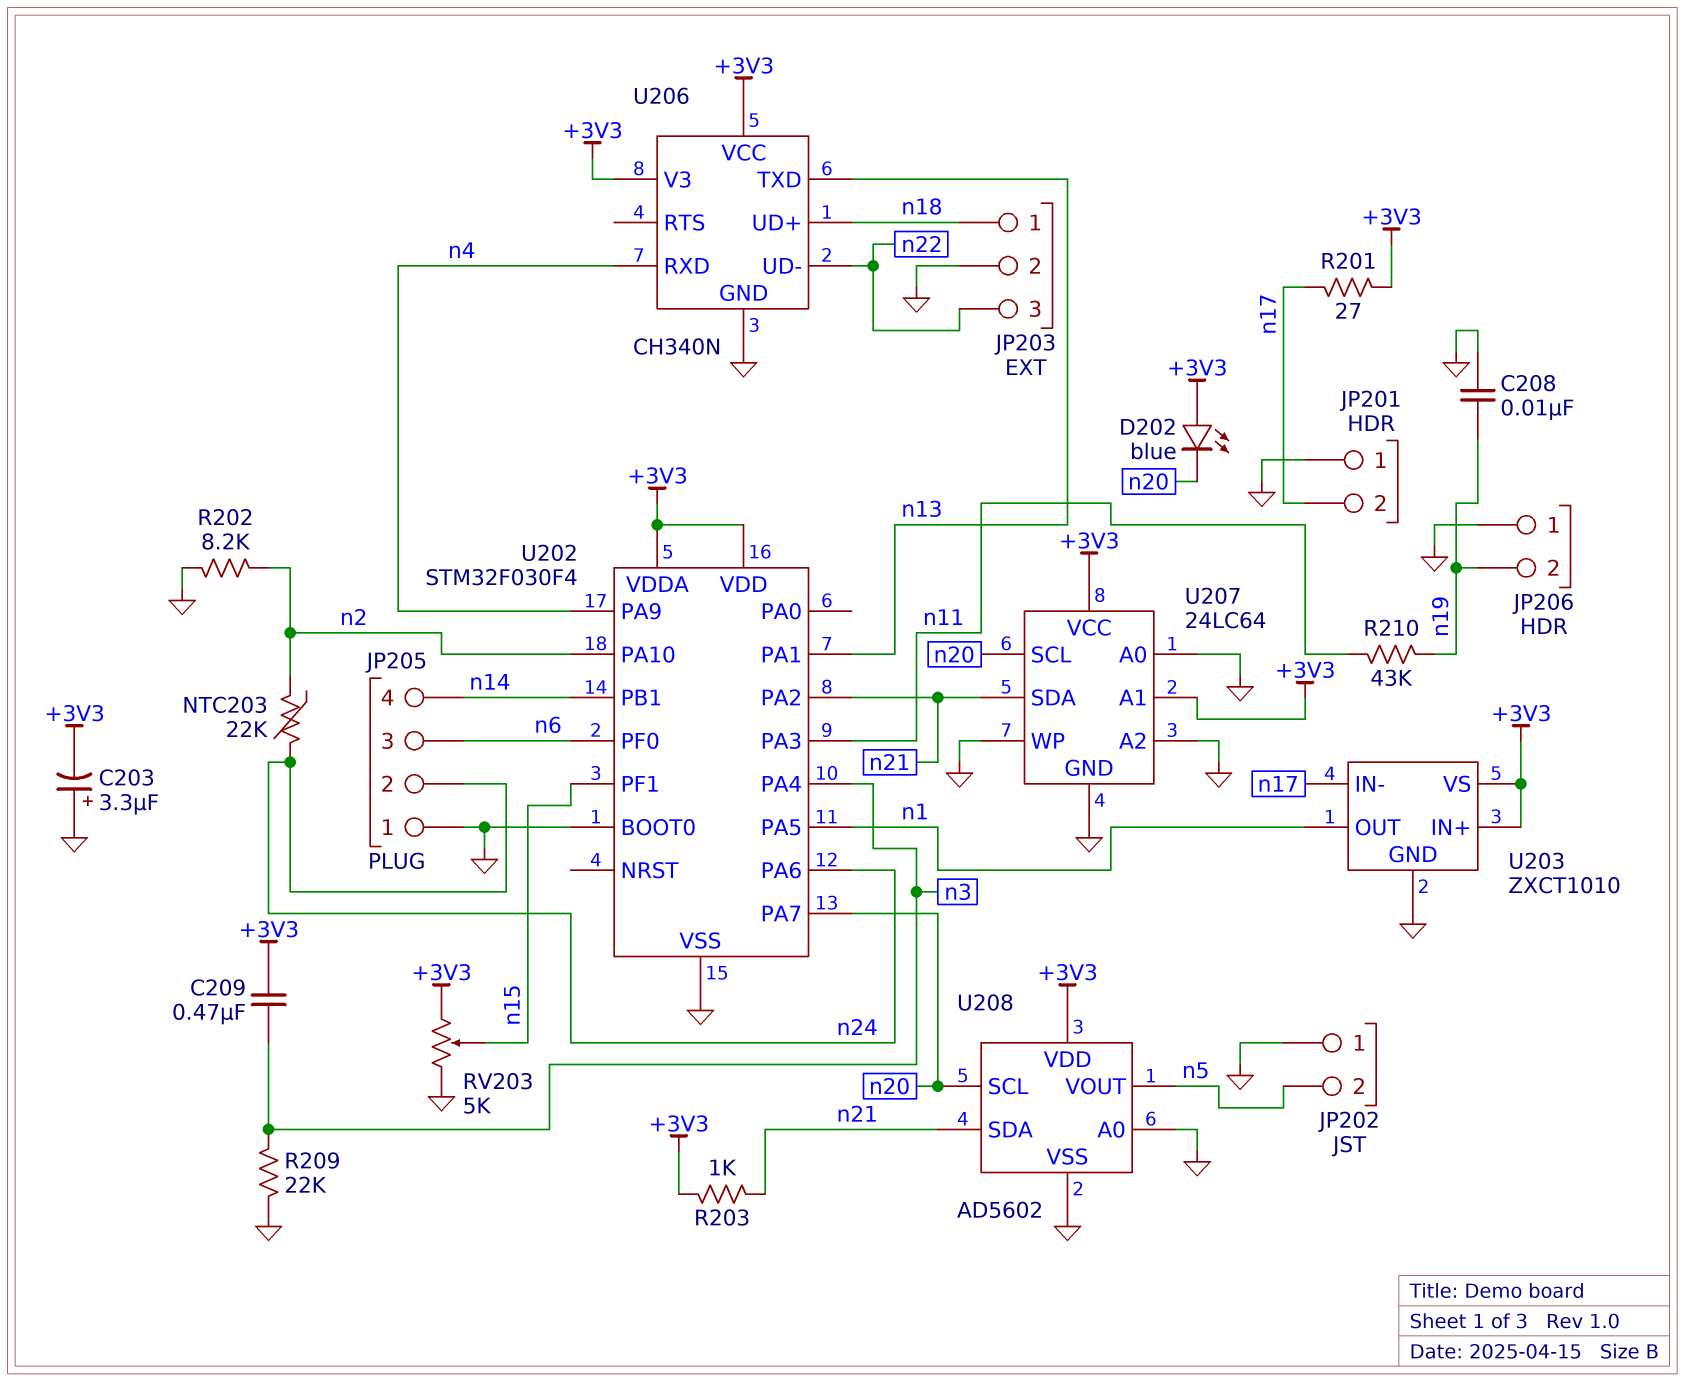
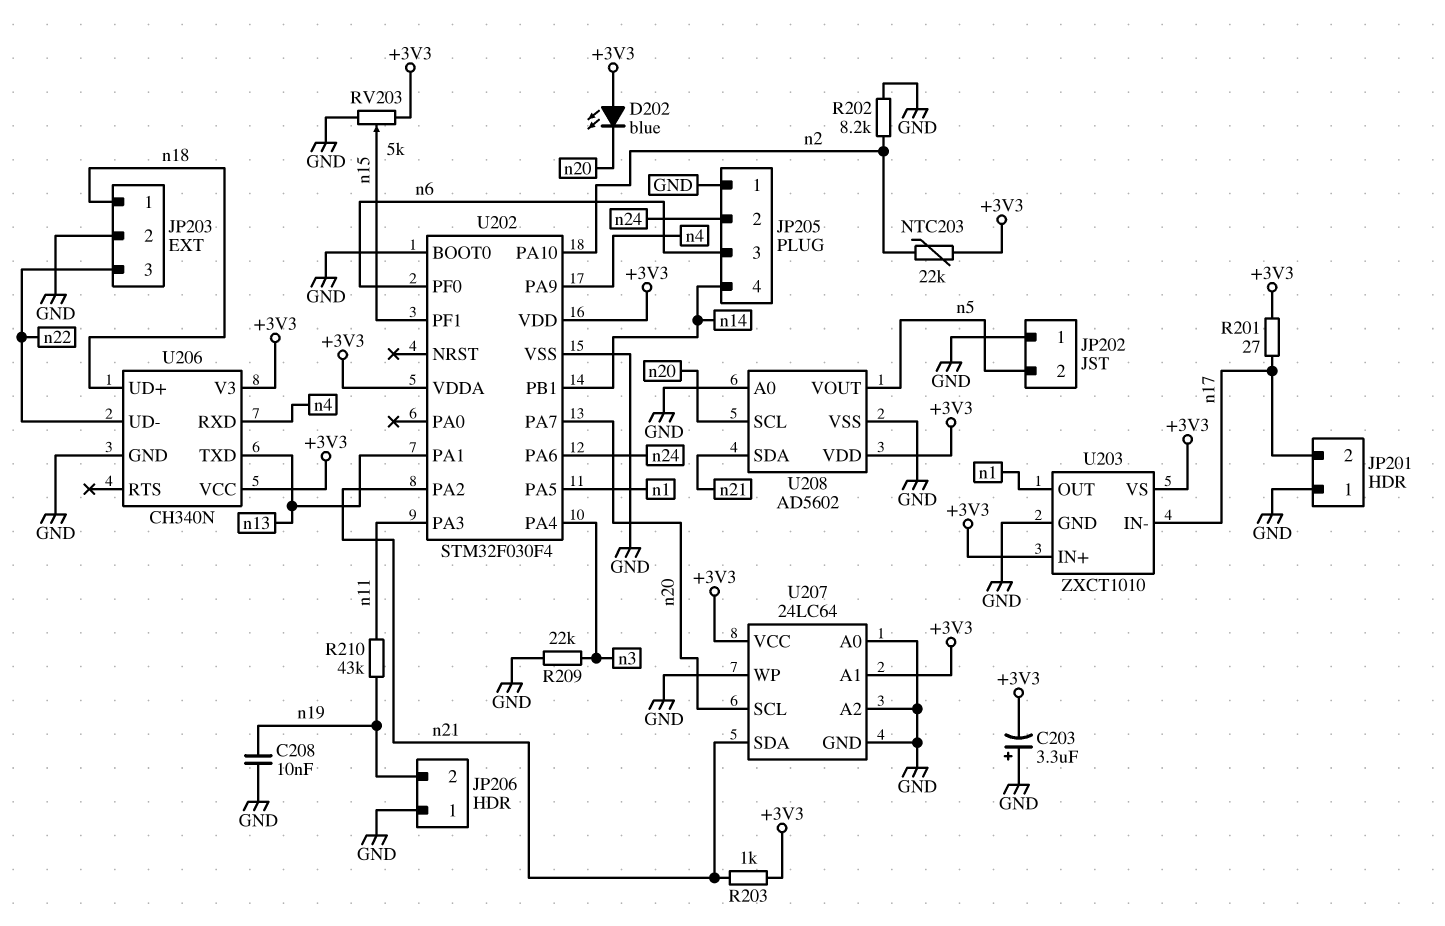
C209: 470nF (+3V3, n3) -> none
NTC203: 22k (n2, n24) -> 22k (+3V3, n2)

